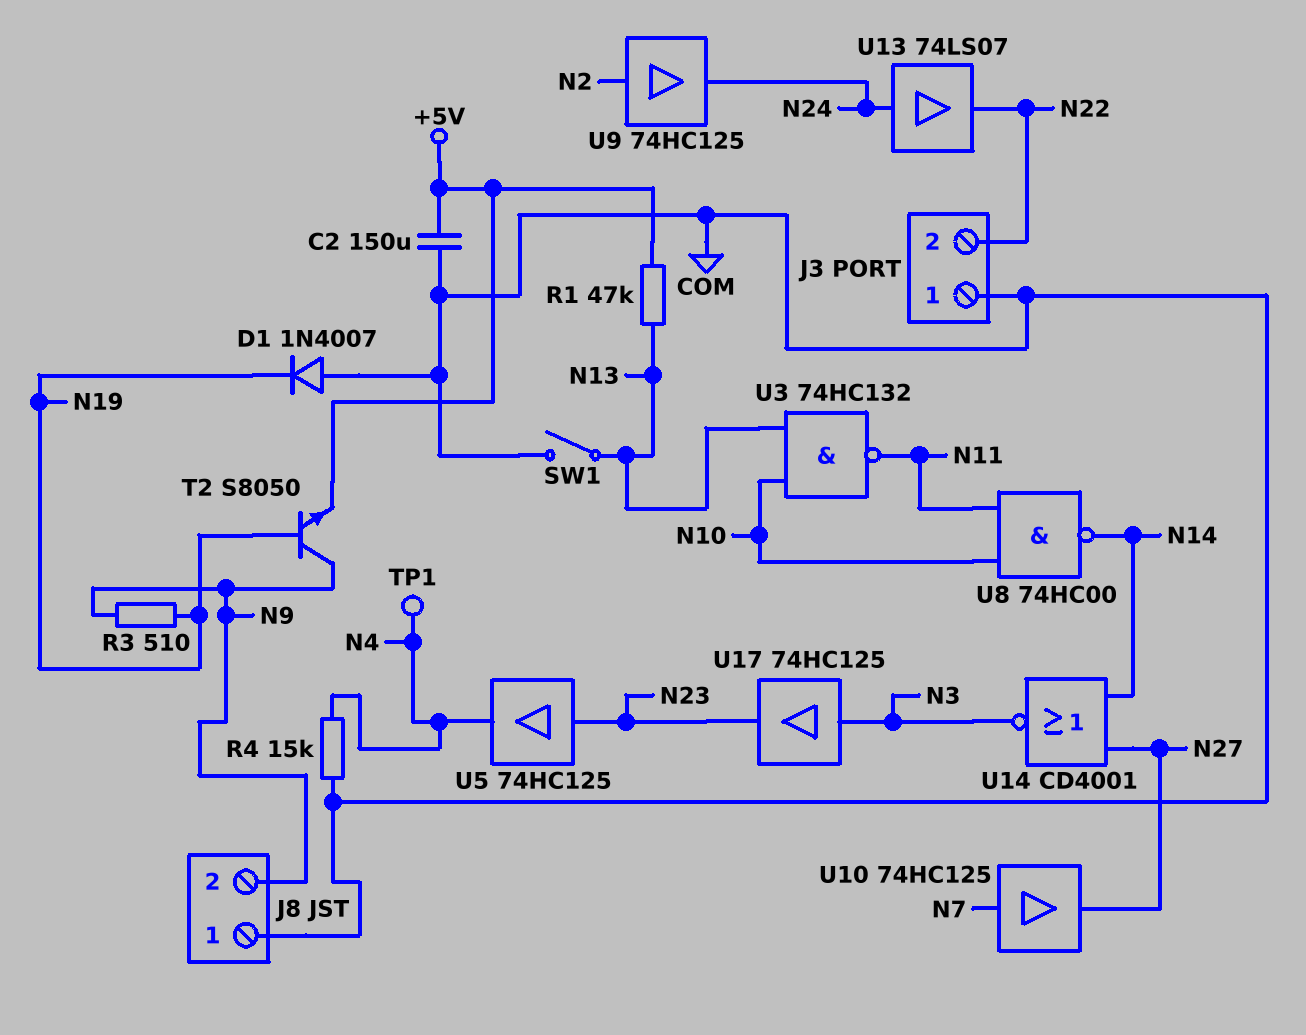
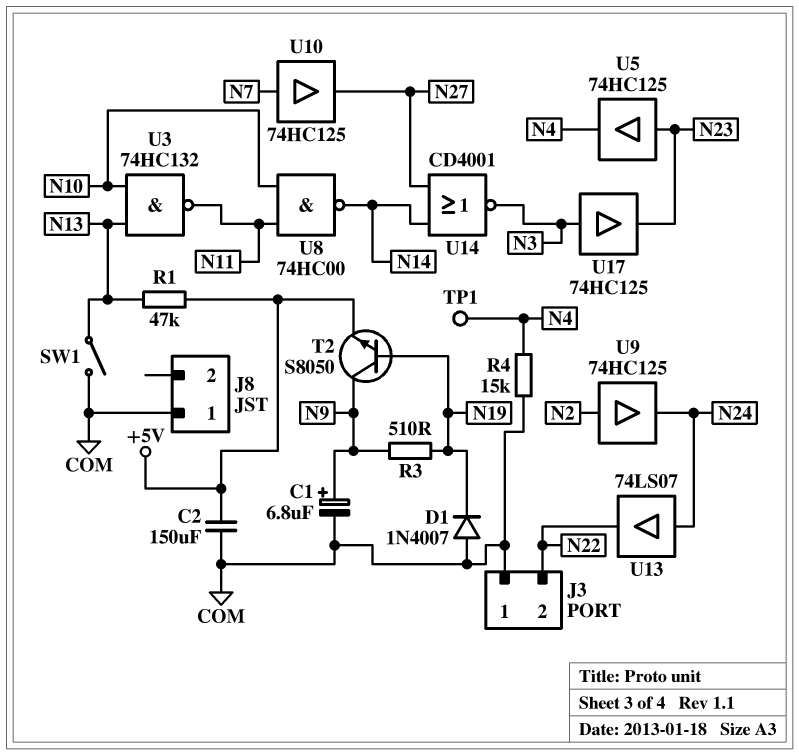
C1: none -> 6.8uF (plus N9, minus COM)
J8 pin 2: N9 -> none

